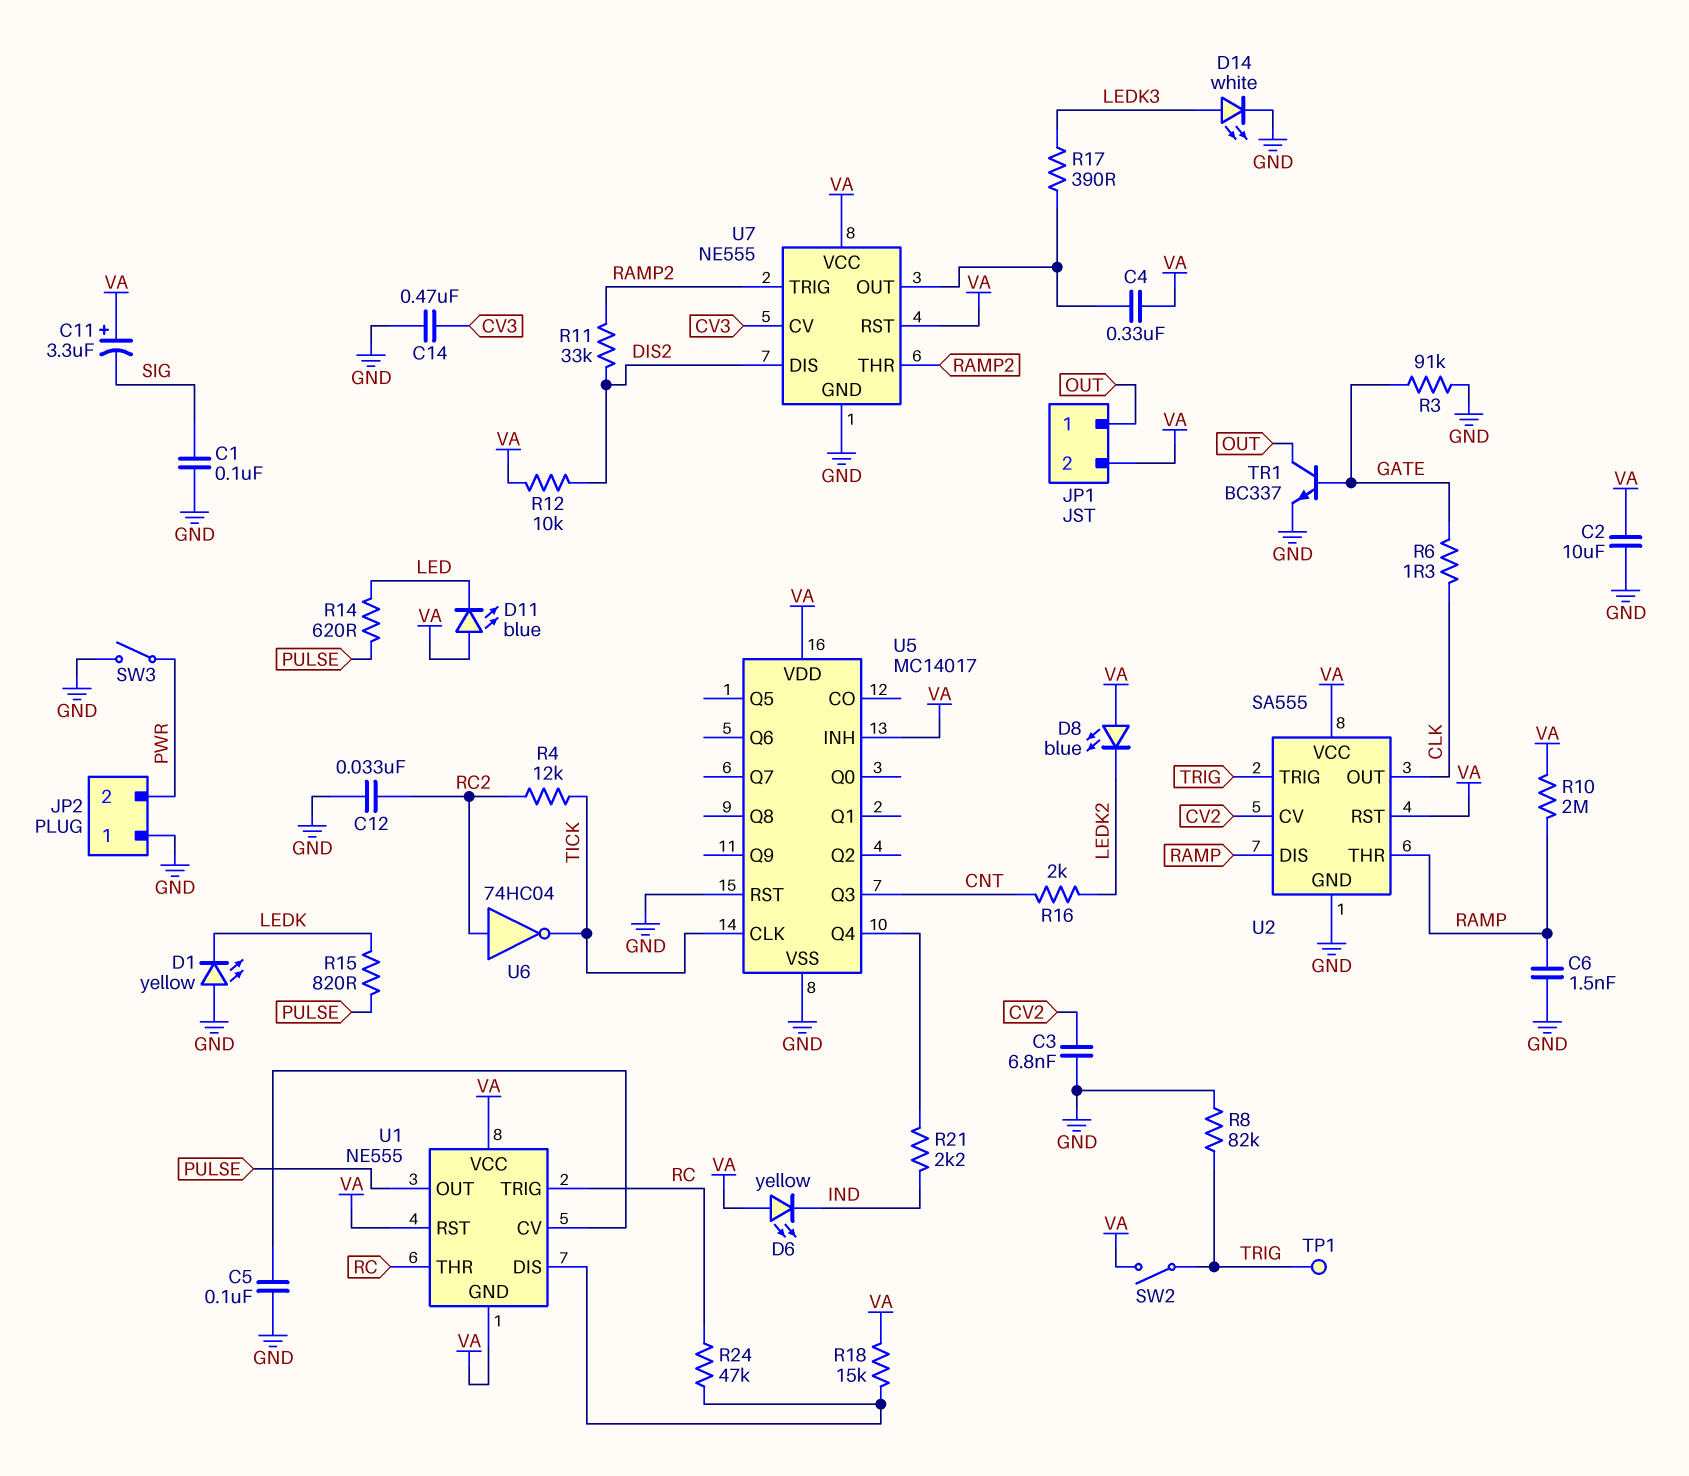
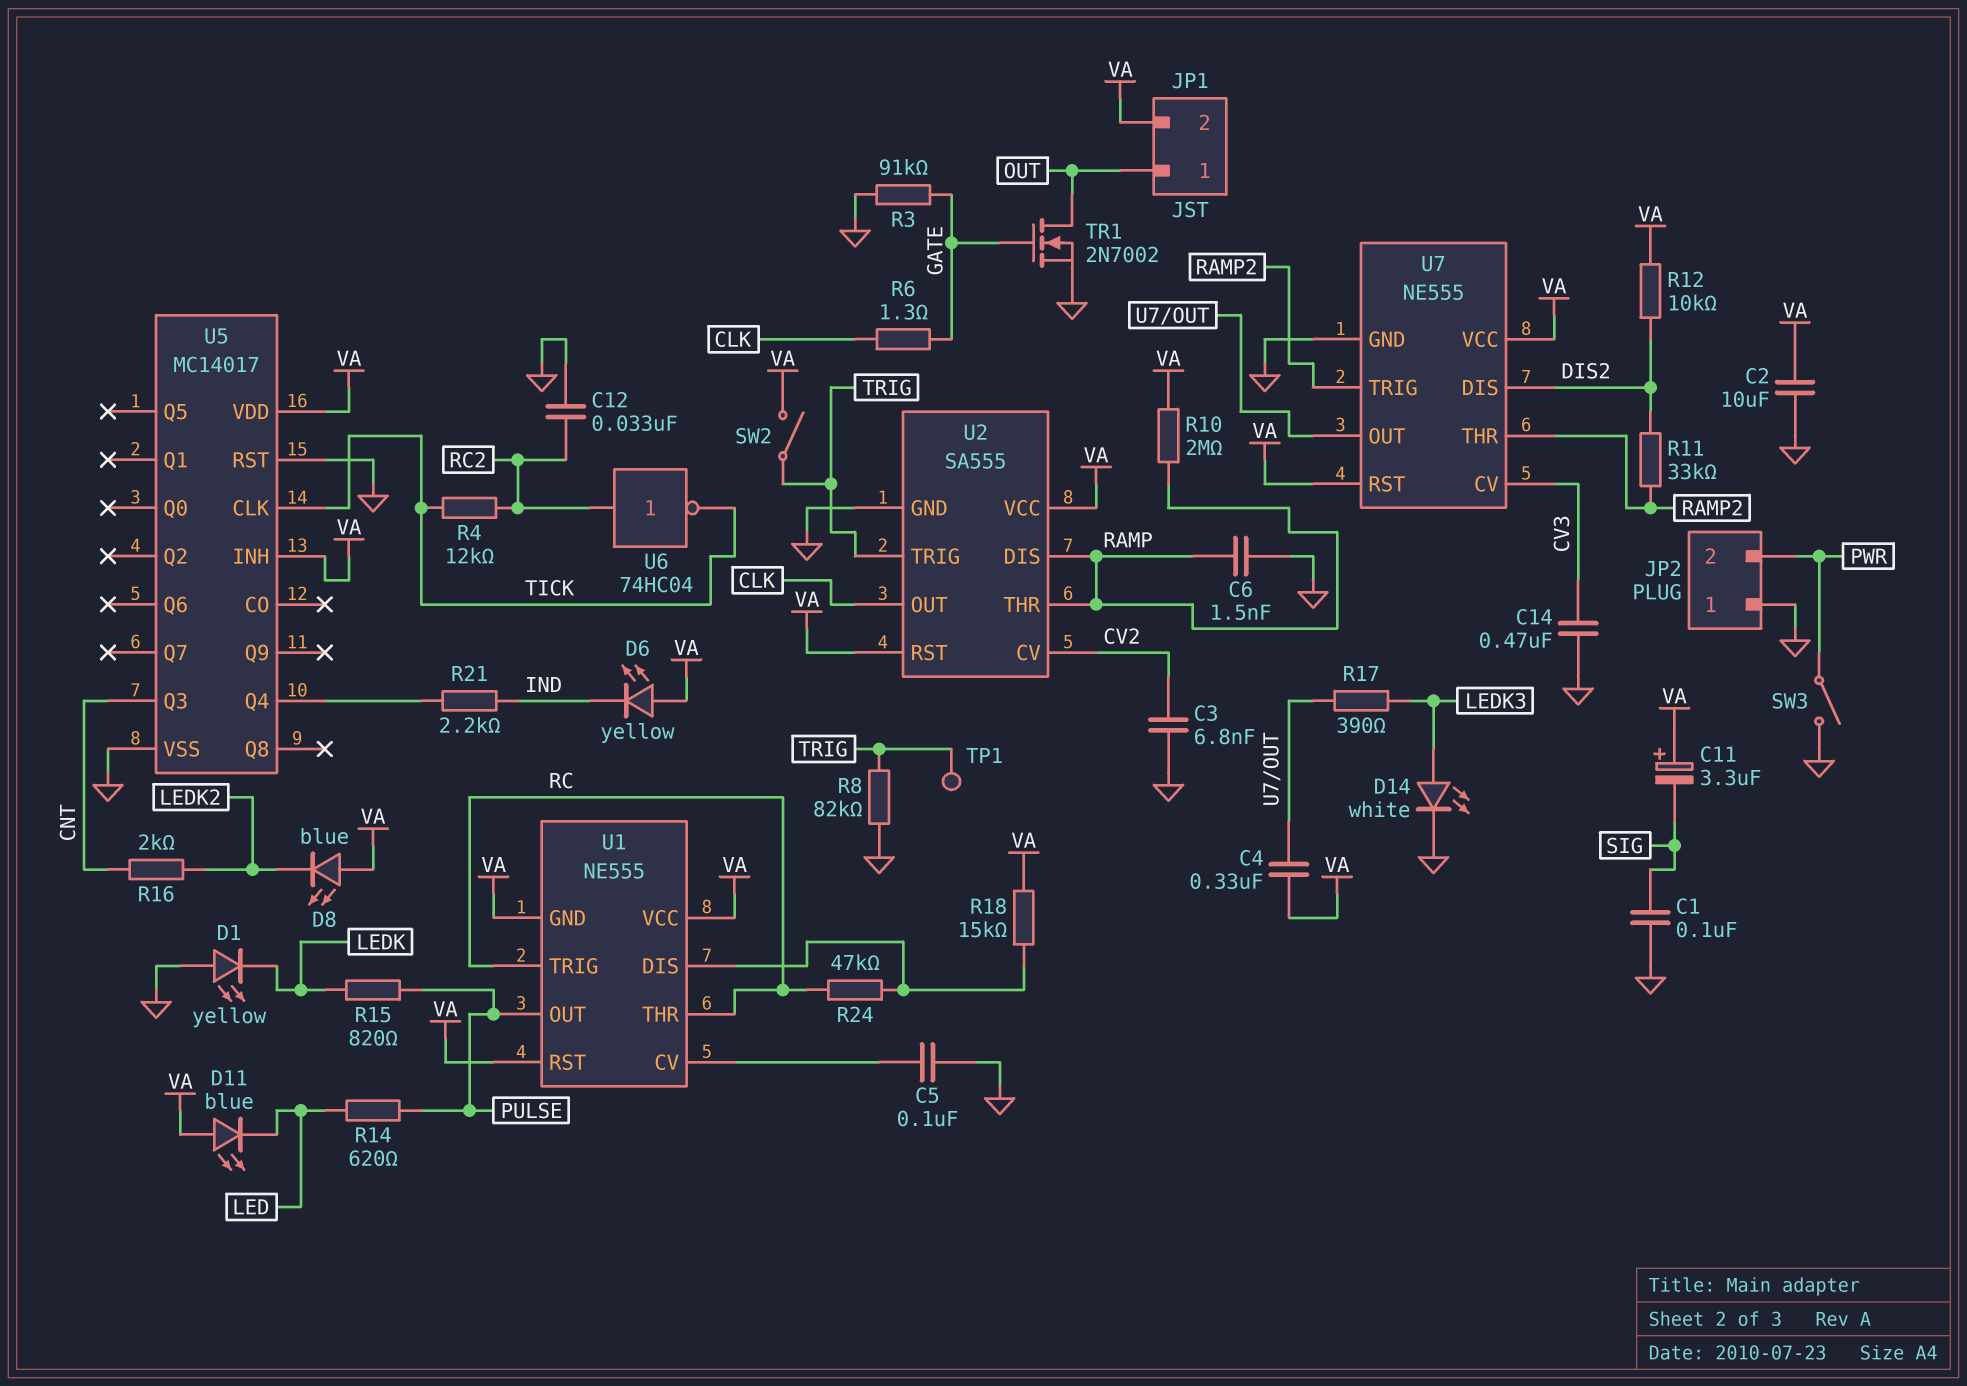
TR1: NPN BC337 (B GATE, C OUT, E GND) -> NMOS 2N7002 (G GATE, D OUT, S GND)

